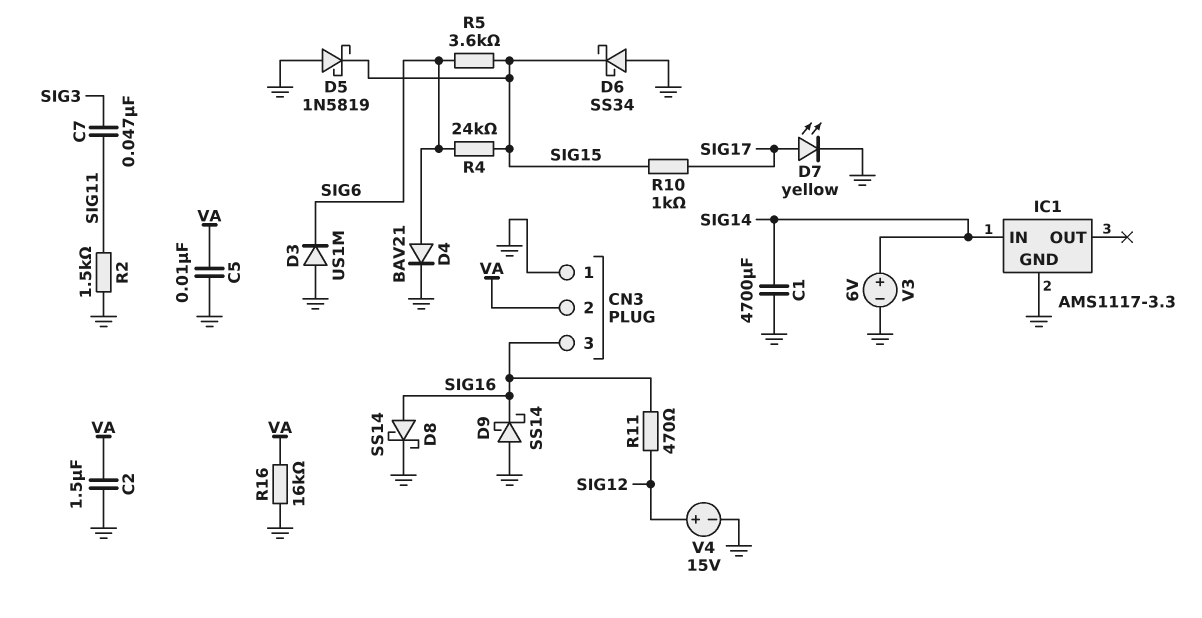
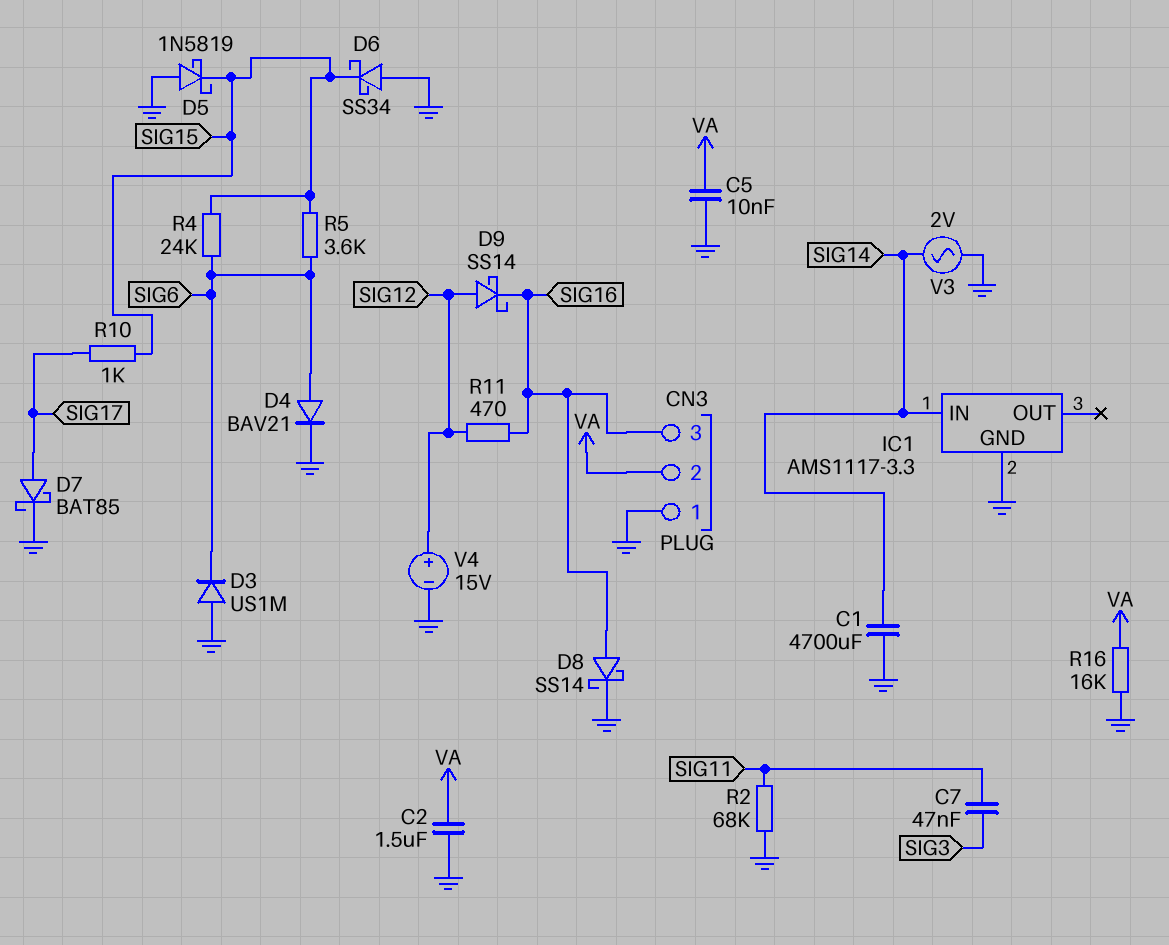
D7: LED yellow (A SIG17, K GND) -> schottky BAT85 (A SIG17, K GND)
D9: schottky SS14 (A GND, K SIG16) -> schottky SS14 (A SIG12, K SIG16)
R2: 1.5k (GND, SIG11) -> 68k (GND, SIG11)
V3: 6V (plus SIG14, minus GND) -> AC 2V (GND, SIG14)

